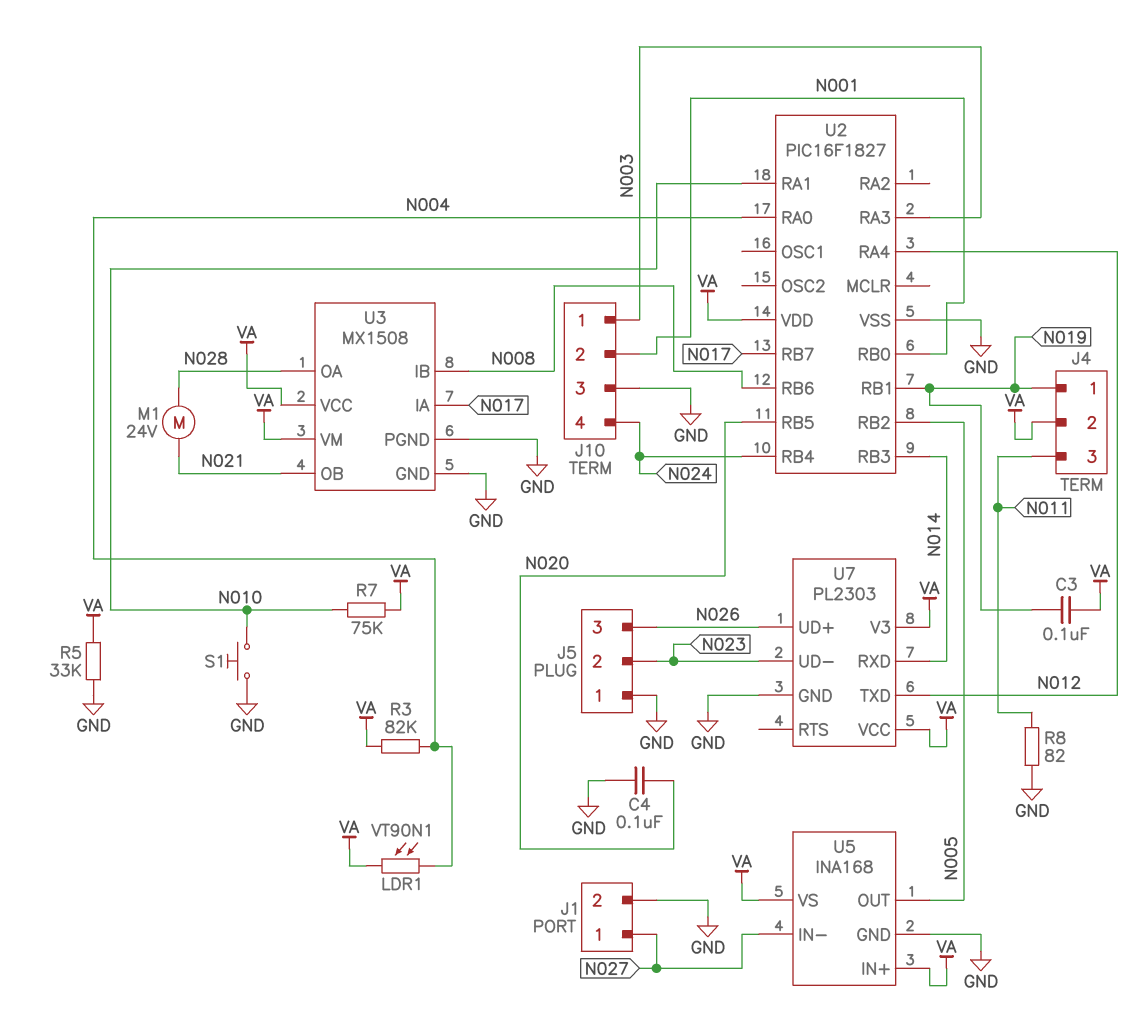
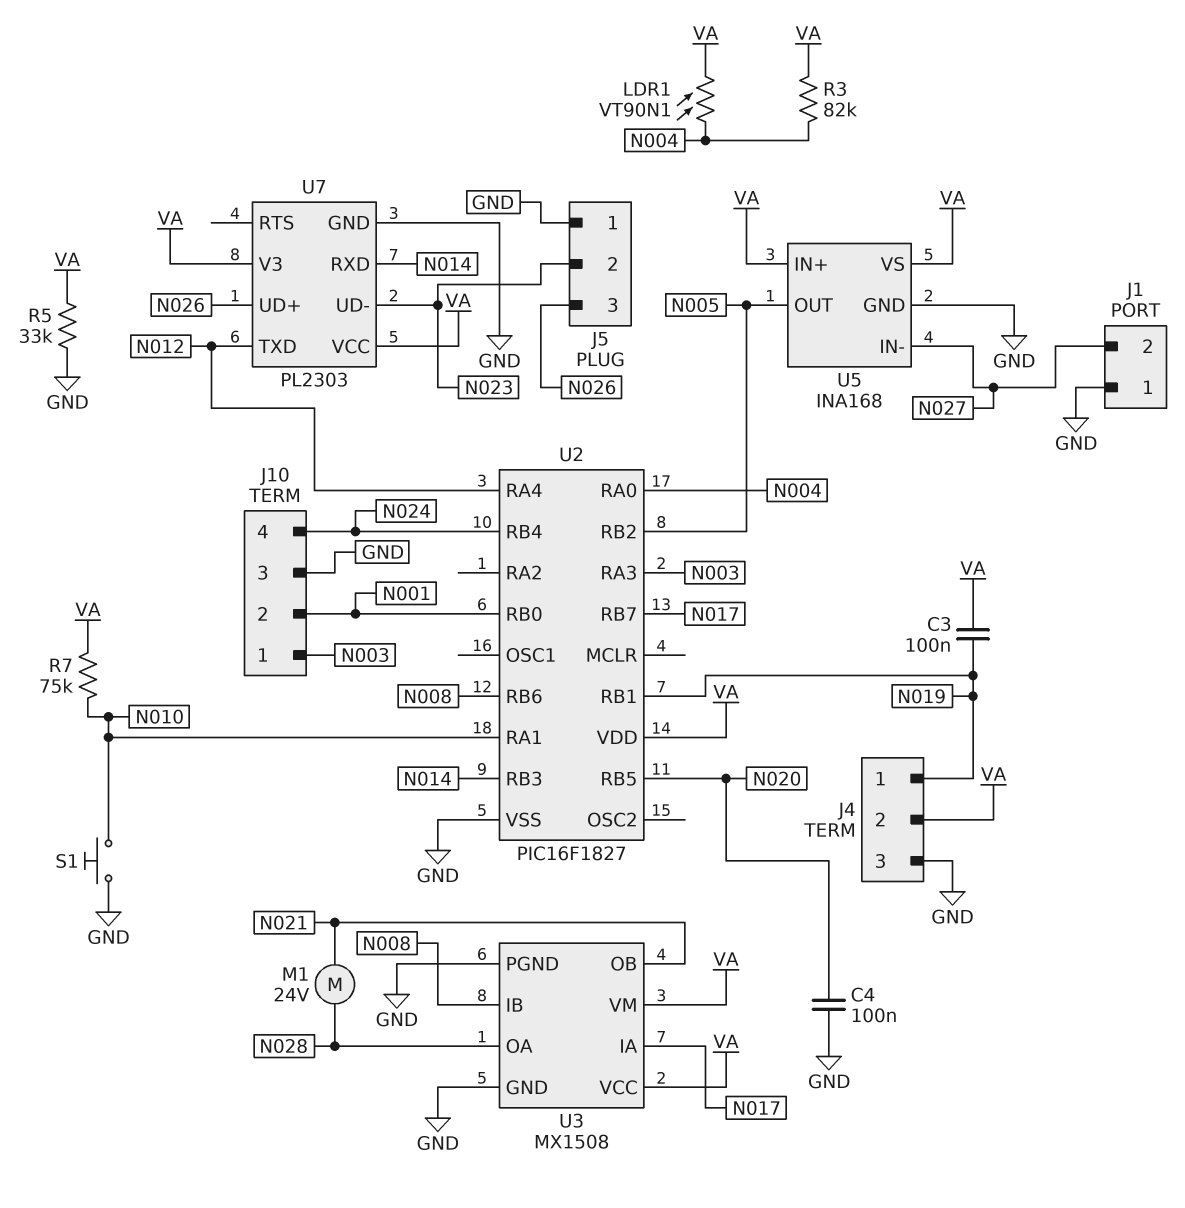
J1 pin 1: N027 -> GND
J1 pin 2: GND -> N027
J4 pin 3: N011 -> GND
R8: 82 (GND, N011) -> none

